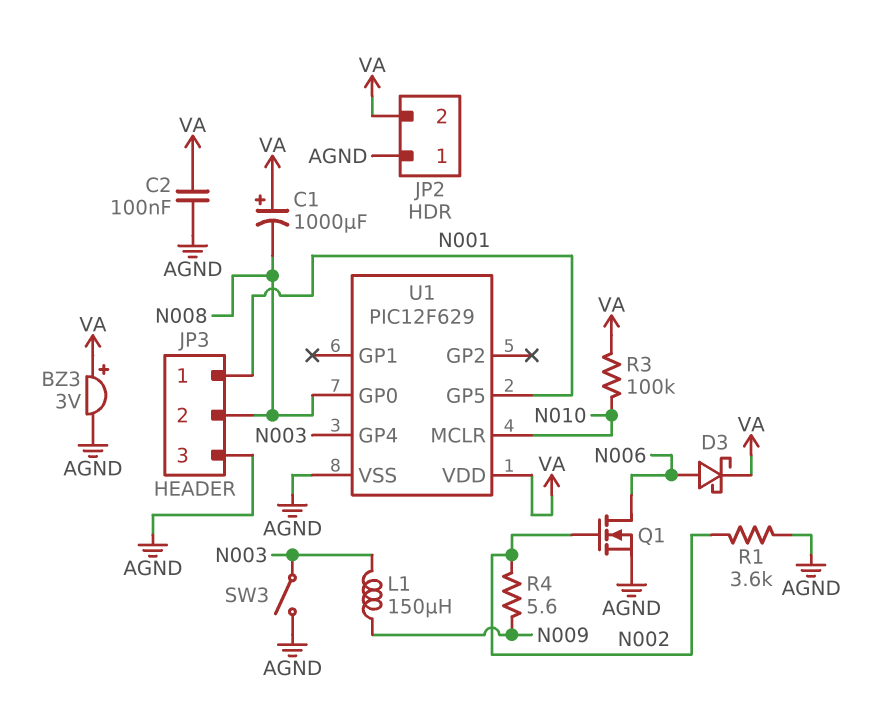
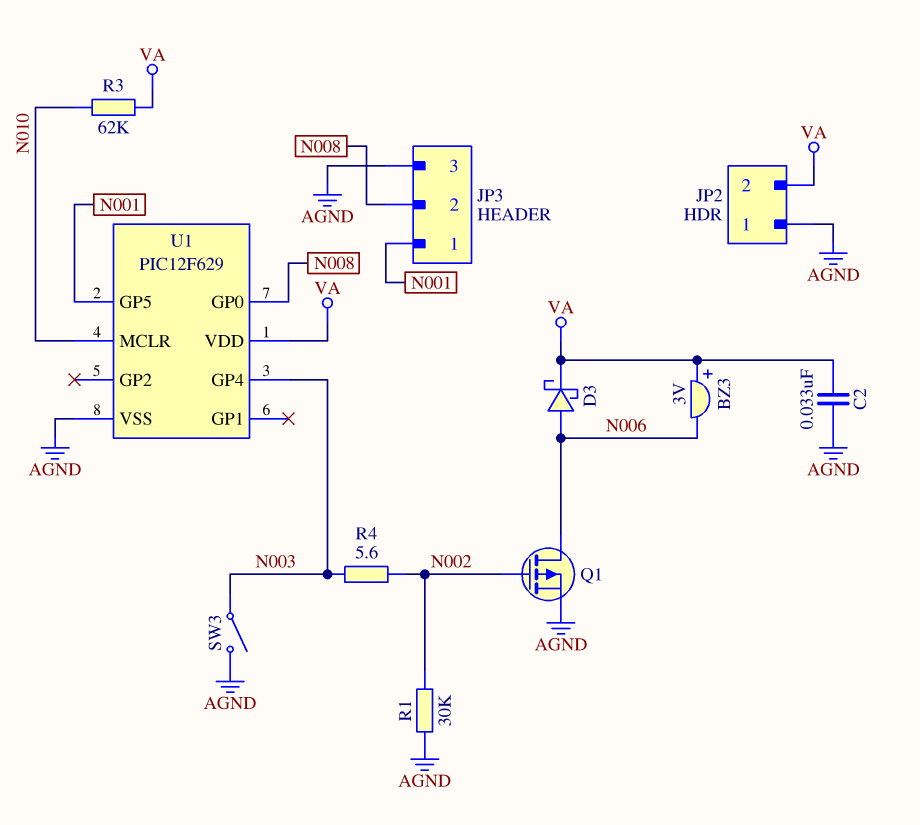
BZ3: buzzer 3V (plus VA, minus AGND) -> buzzer 3V (plus VA, minus N006)
C1: 1000uF (plus VA, minus N008) -> none
C2: 100nF (AGND, VA) -> 33nF (AGND, VA)
L1: 150uH (N003, N009) -> none
Q1: NMOS (G N002, D N006, S AGND) -> PMOS (G N002, D N006, S AGND)
R1: 3.6k (AGND, N002) -> 30k (AGND, N002)
R3: 100k (N010, VA) -> 62k (N010, VA)
R4: 5.6 (N002, N009) -> 5.6 (N002, N003)

